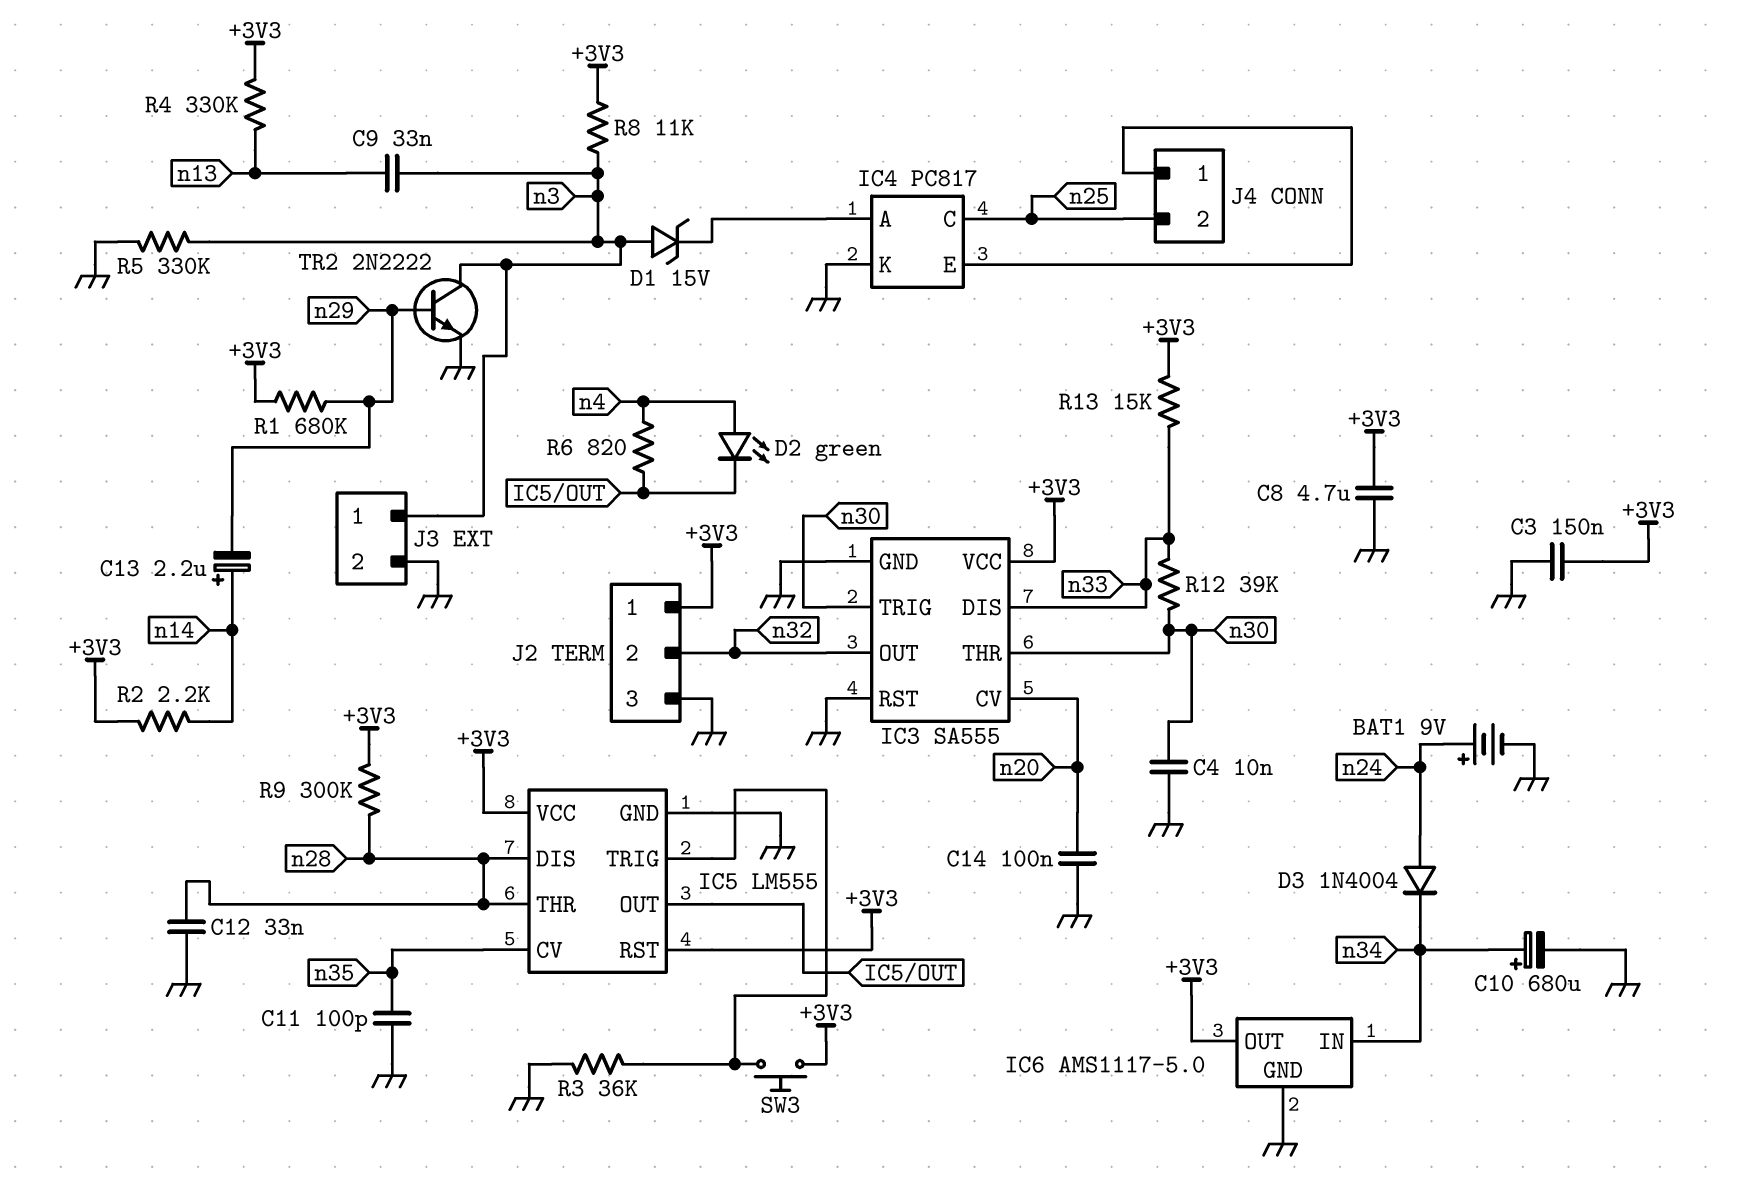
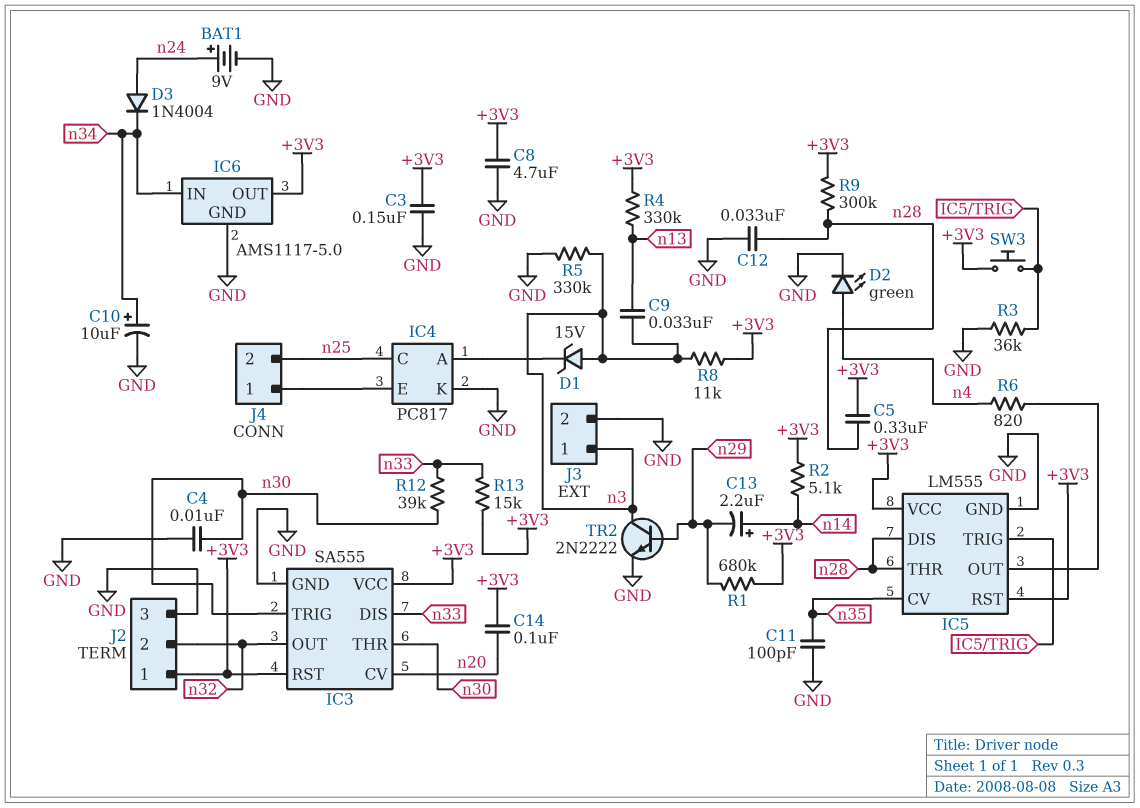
C5: none -> 330nF (+3V3, n28)
C10: 680uF (plus n34, minus GND) -> 10uF (plus n34, minus GND)
C14: 100nF (GND, n20) -> 100nF (+3V3, n20)
D2: LED green (A n4, K IC5/OUT) -> LED green (A n4, K GND)
IC3 pin RST: GND -> +3V3
R2: 2.2k (+3V3, n14) -> 5.1k (+3V3, n14)

